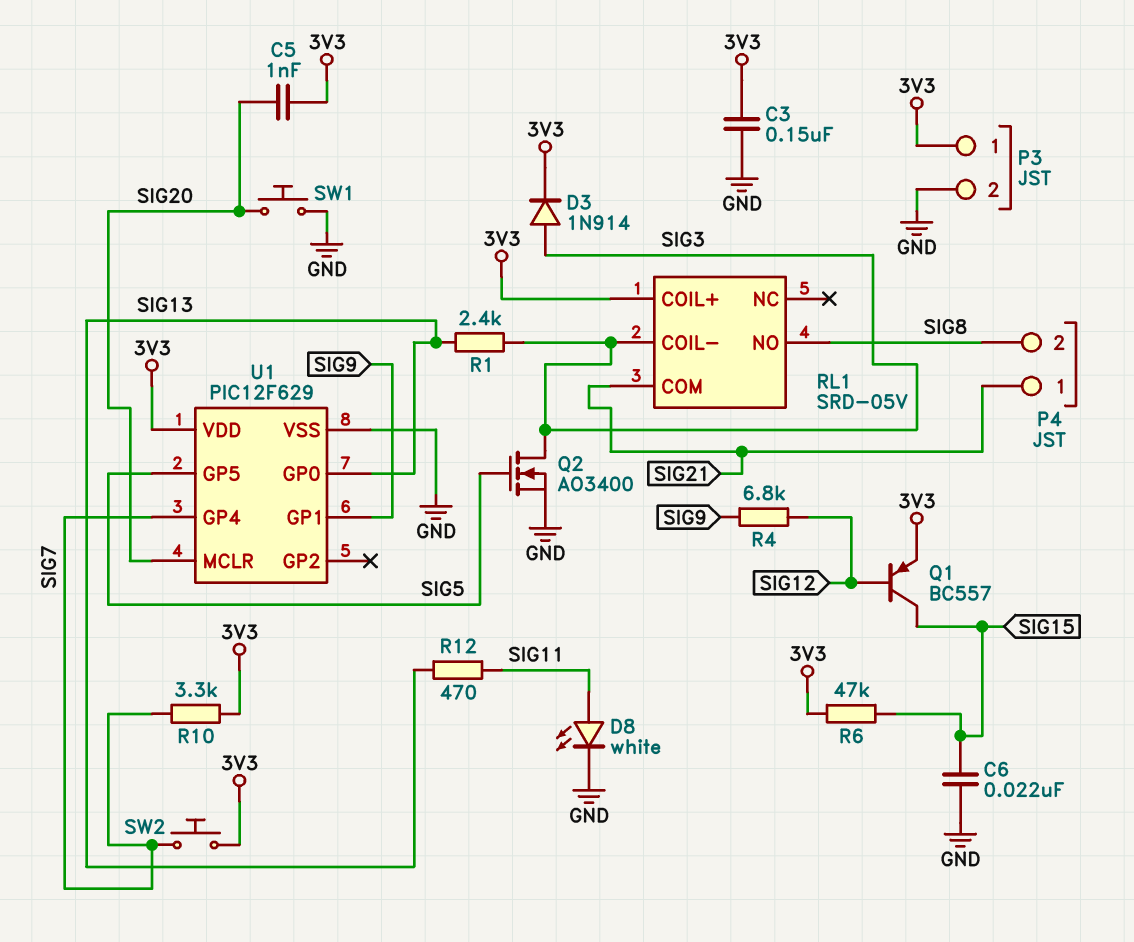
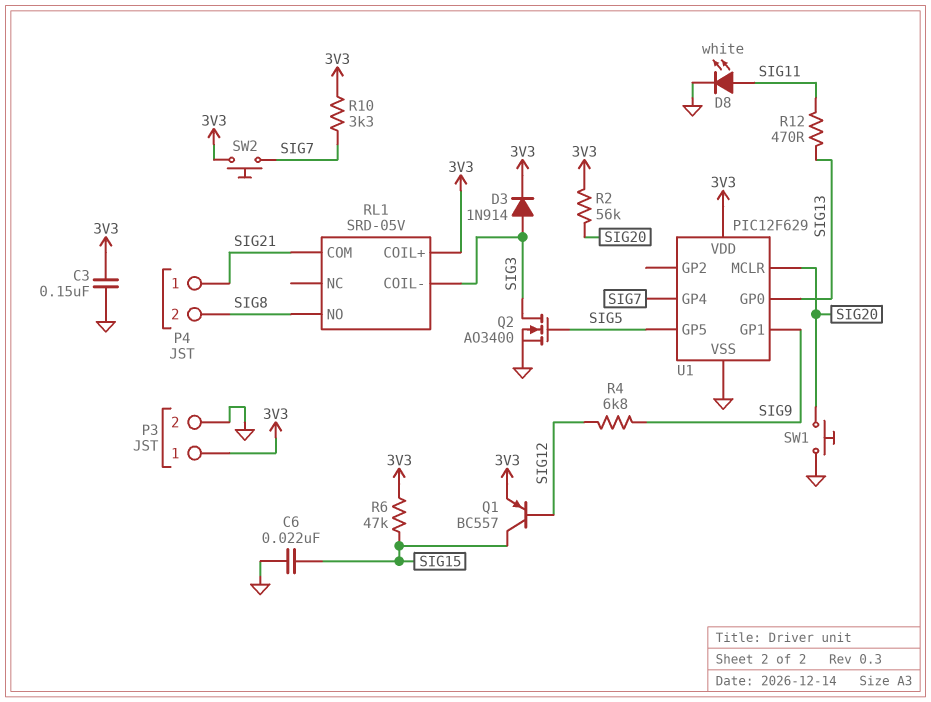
C5: 1nF (3V3, SIG20) -> none
R1: 2.4k (SIG3, SIG13) -> none
R2: none -> 56k (3V3, SIG20)

